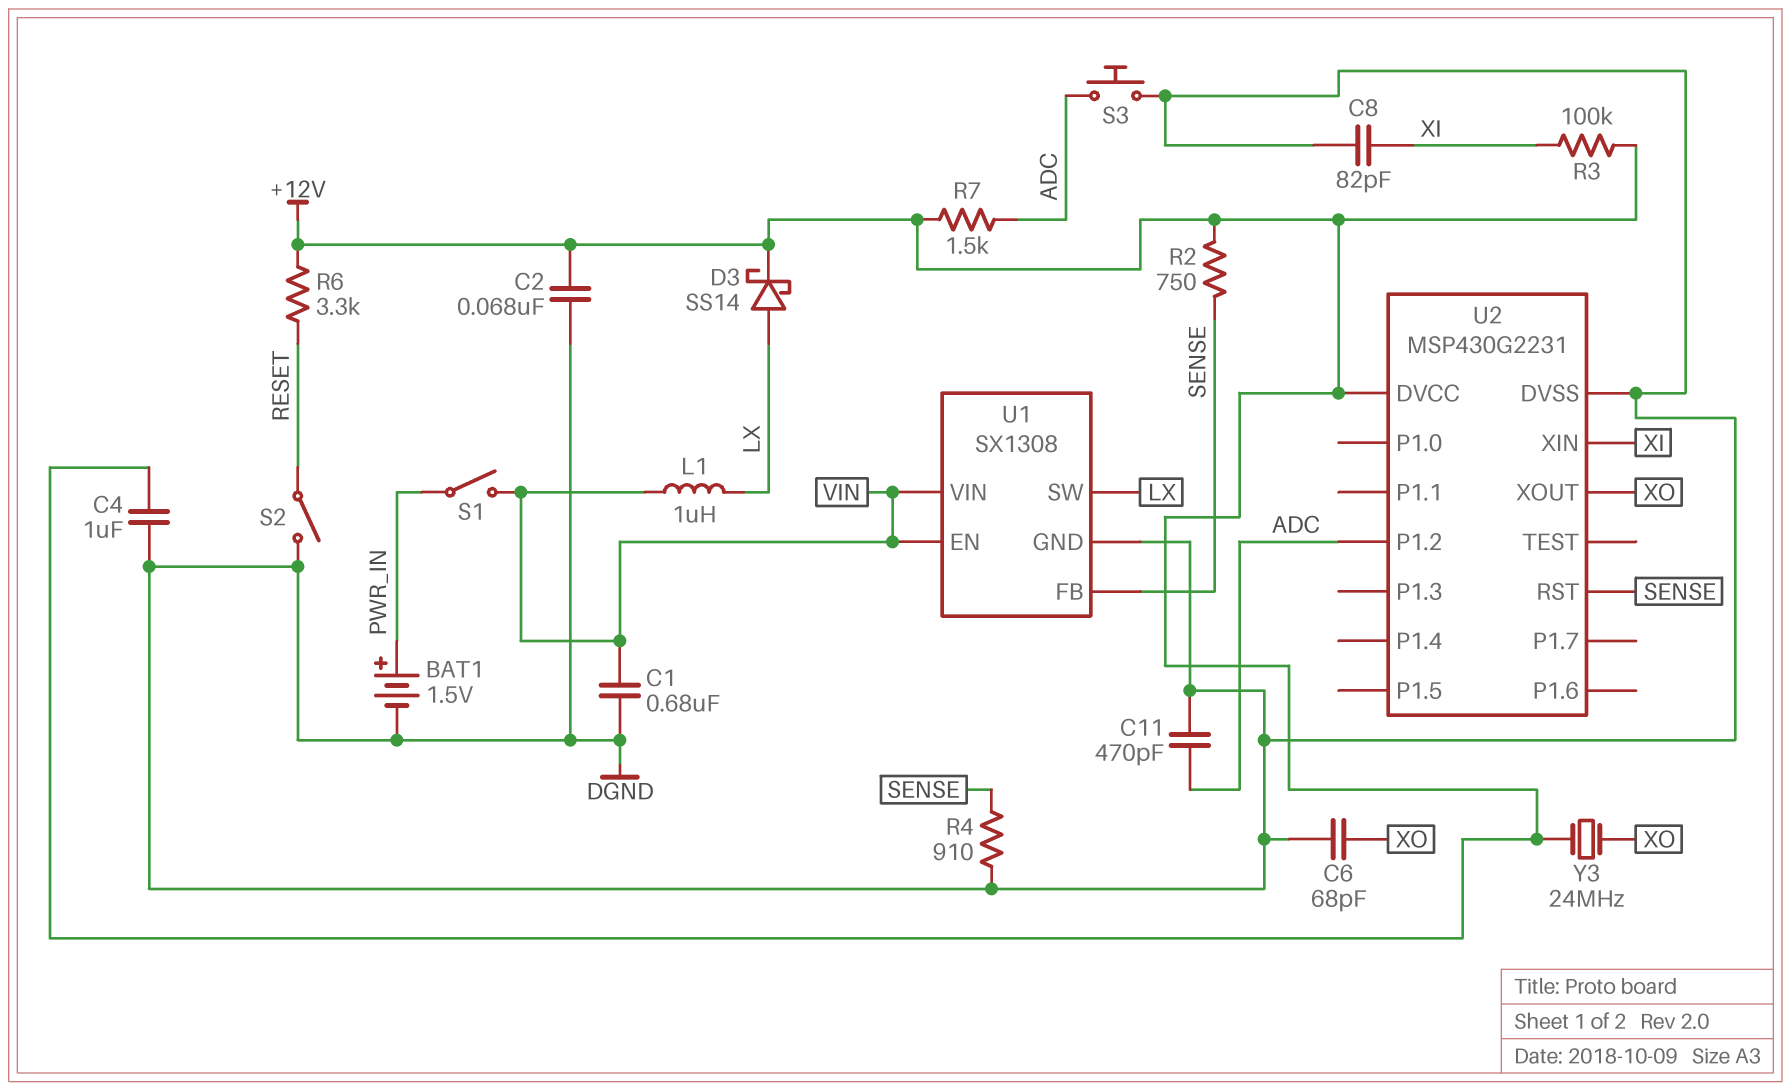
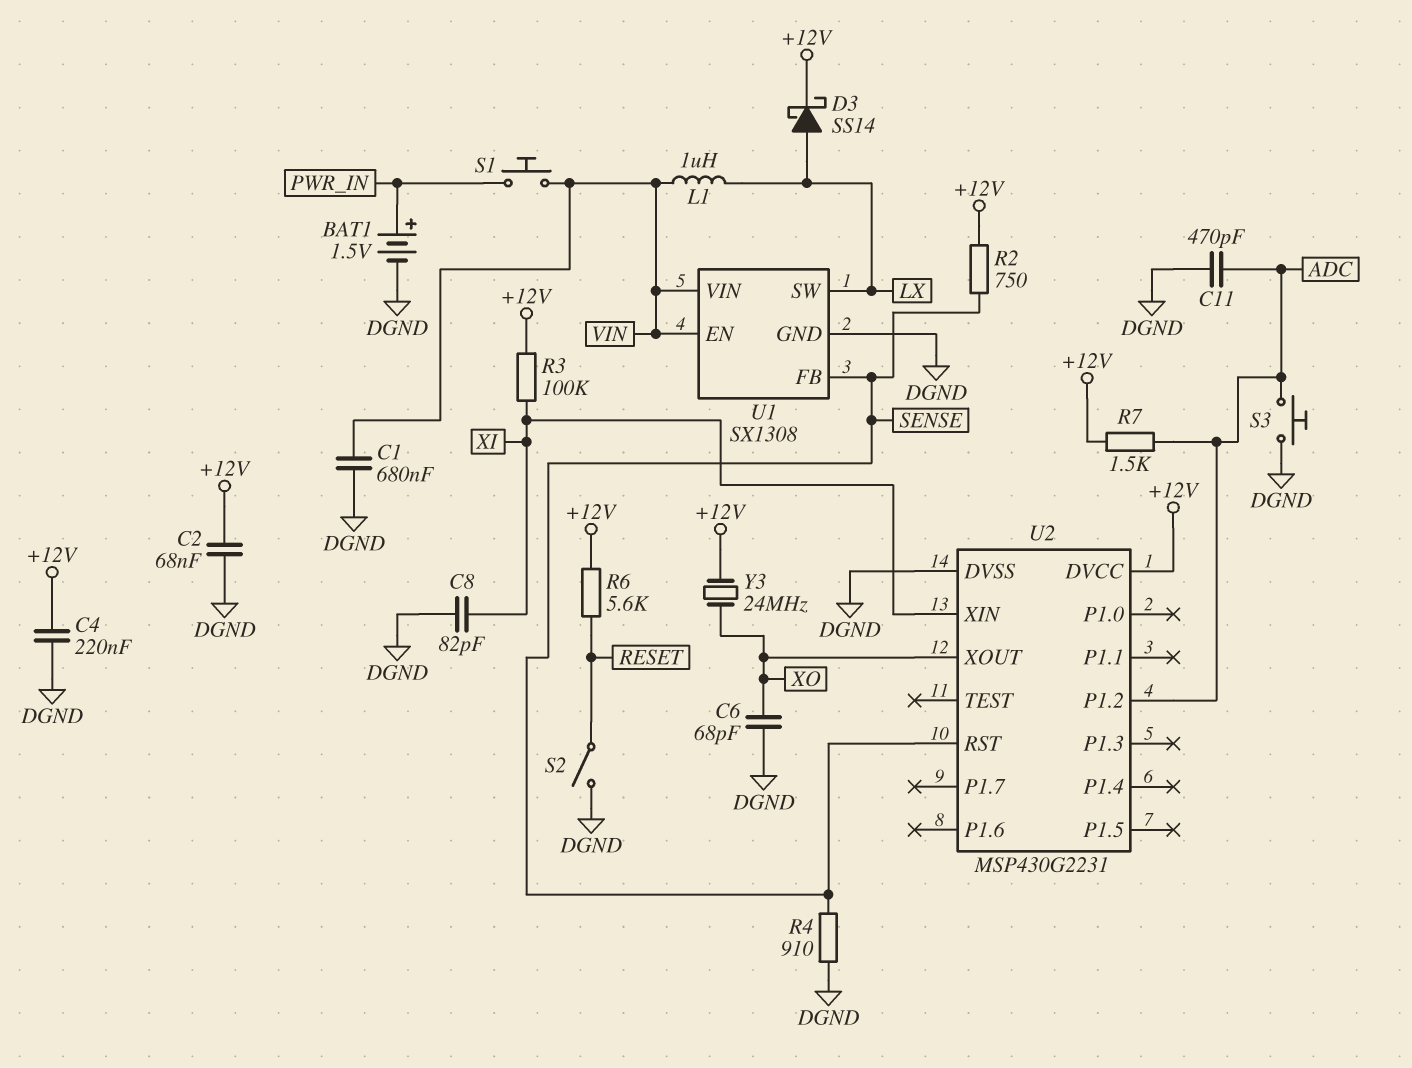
C4: 1uF (+12V, DGND) -> 220nF (+12V, DGND)
R6: 3.3k (+12V, RESET) -> 5.6k (+12V, RESET)
S1: switch (PWR_IN, VIN) -> button (PWR_IN, VIN)

